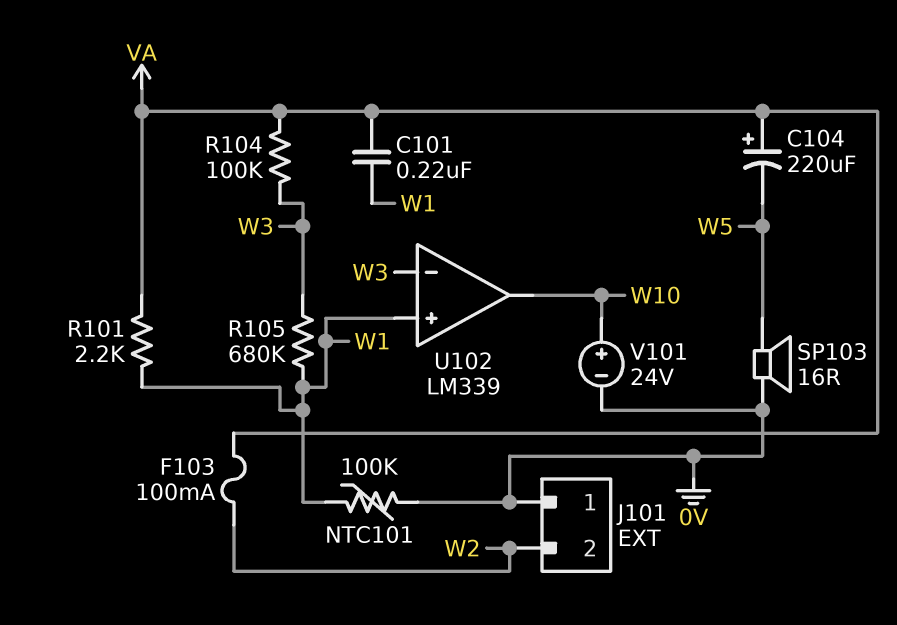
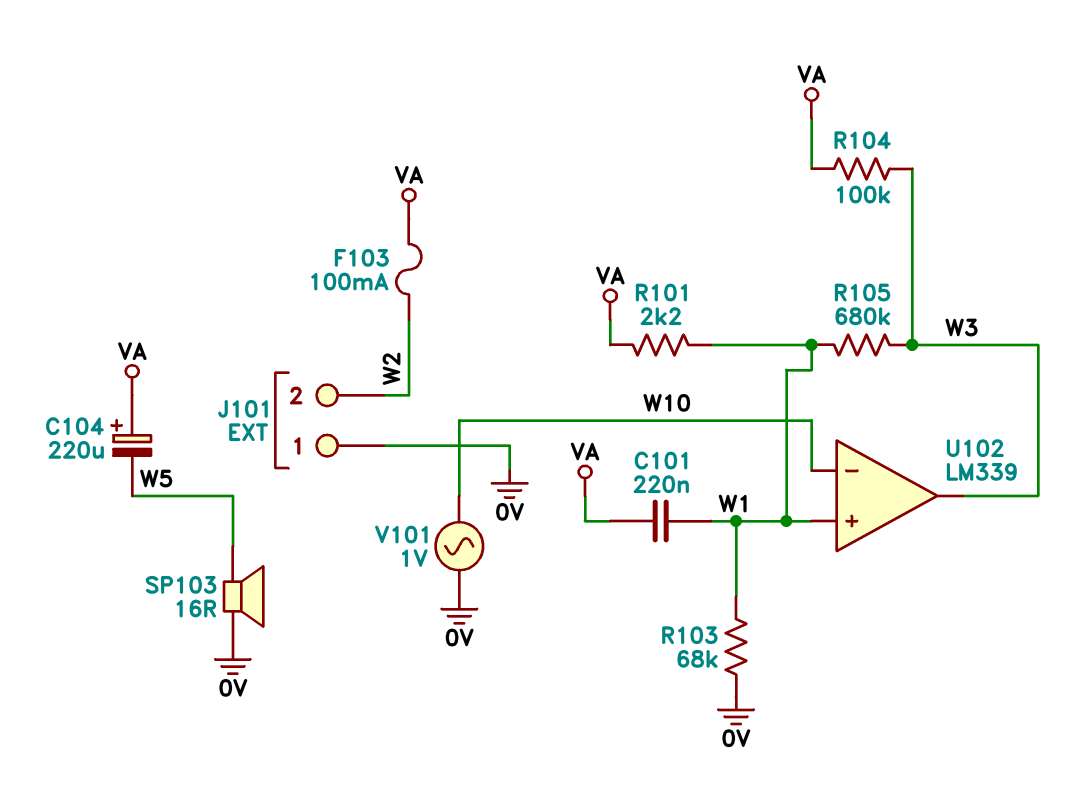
NTC101: 100k (0V, W1) -> none
R103: none -> 68k (0V, W1)
U102 pin in-: W3 -> W10
U102 pin out: W10 -> W3
V101: 24V (plus W10, minus 0V) -> AC 1V (0V, W10)

